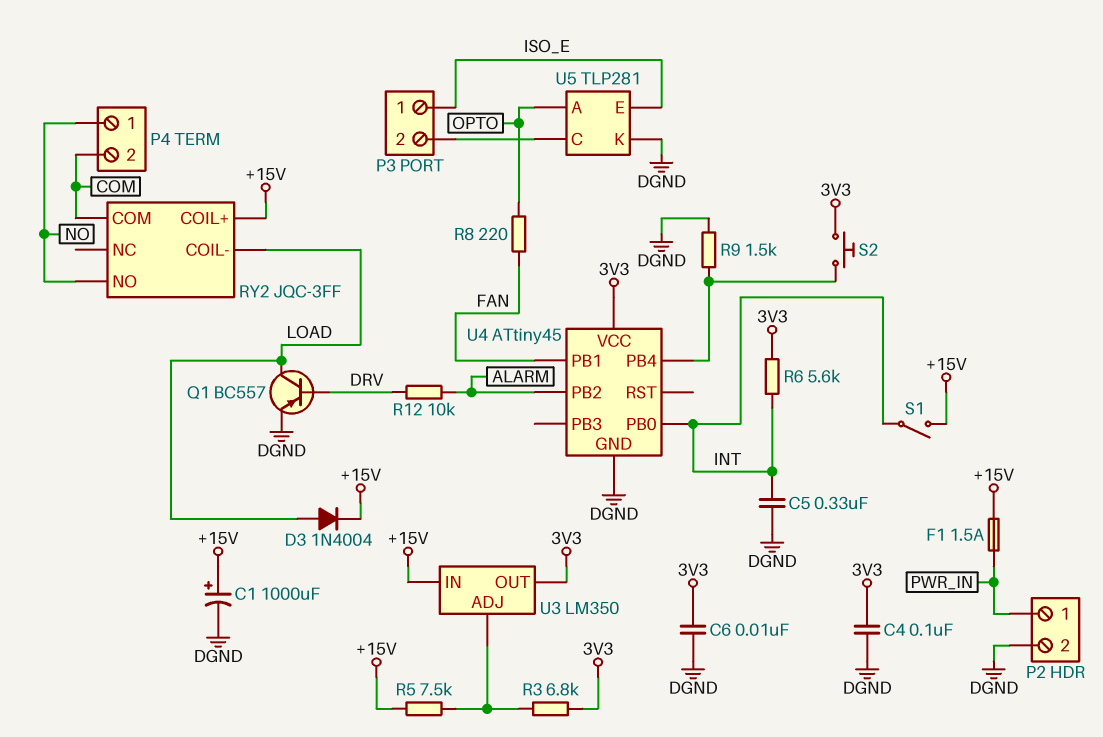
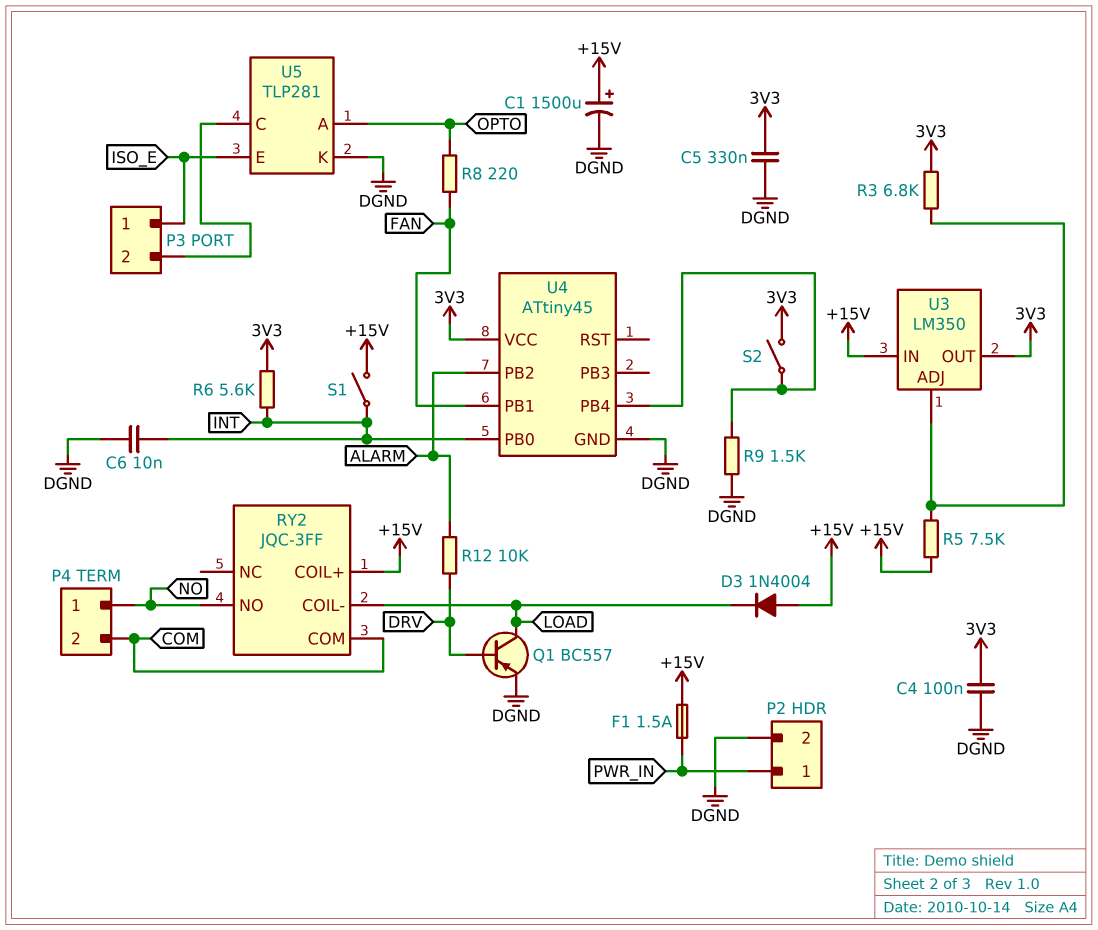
C1: 1000uF (plus +15V, minus DGND) -> 1500uF (plus +15V, minus DGND)
C5: 330nF (DGND, INT) -> 330nF (3V3, DGND)
C6: 10nF (3V3, DGND) -> 10nF (DGND, INT)
D3: diode 1N4004 (A LOAD, K +15V) -> diode 1N4004 (A +15V, K LOAD)
S2: button (3V3, U4/PB4) -> switch (3V3, U4/PB4)

